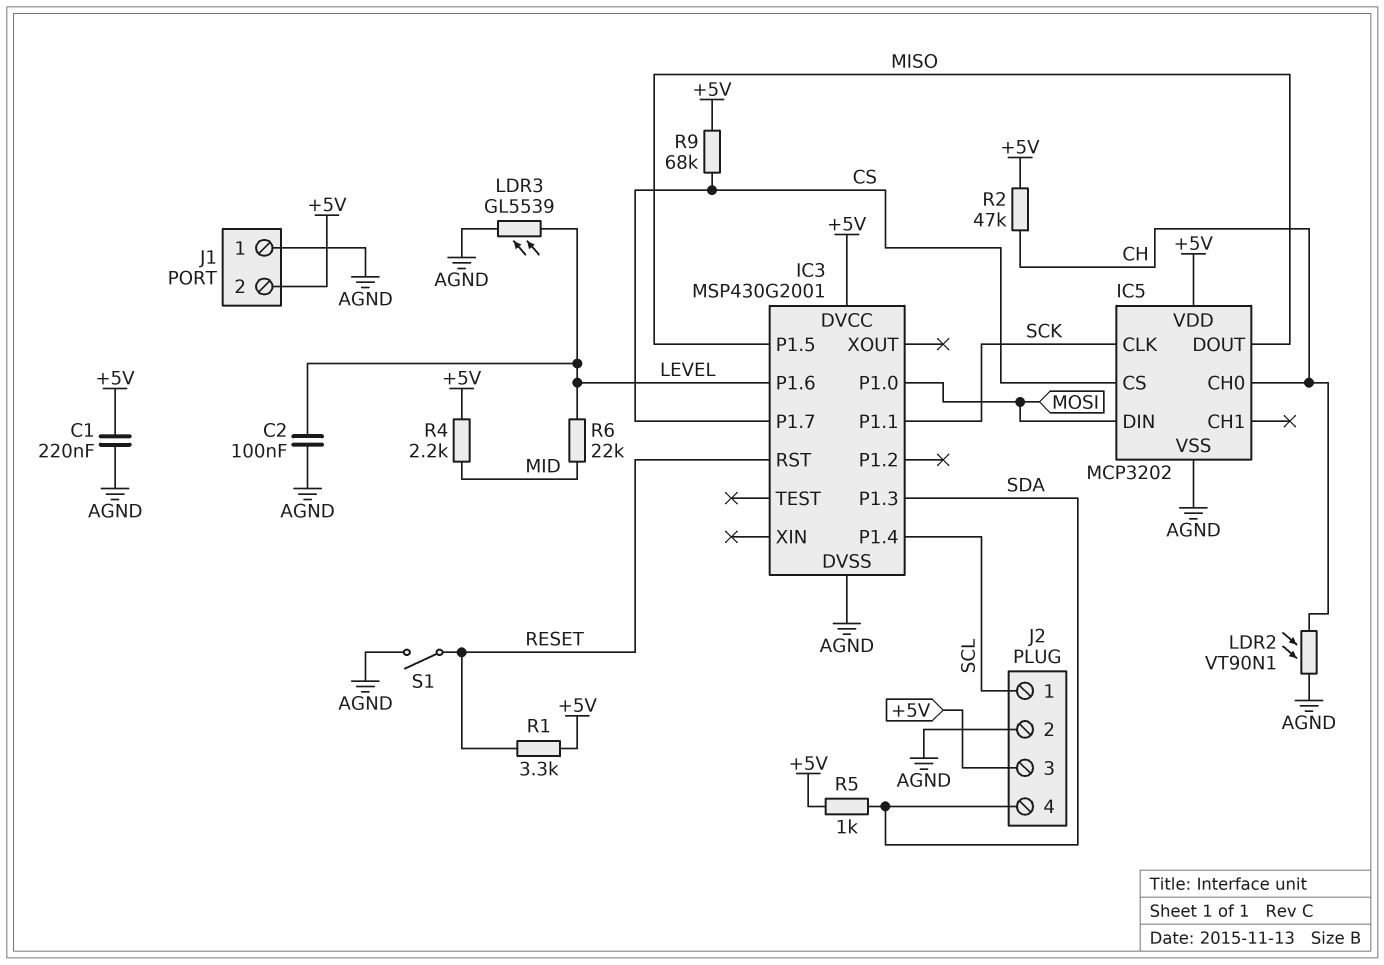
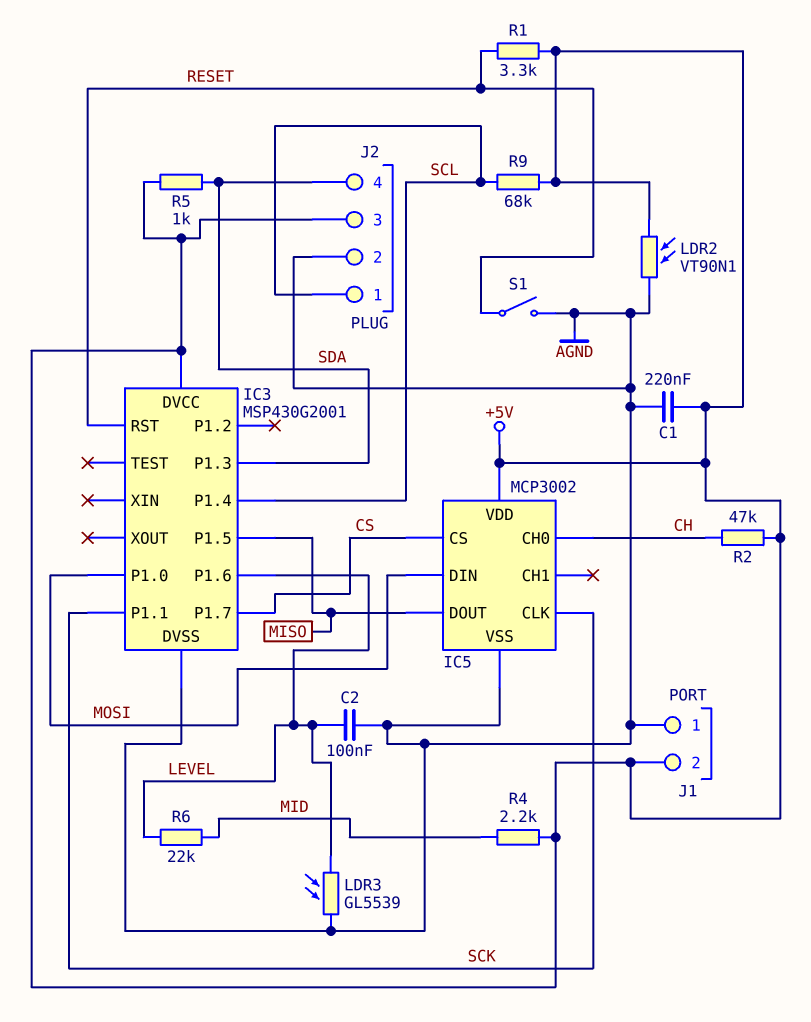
IC5: MCP3202 -> MCP3002
LDR2: VT90N1 (AGND, CH) -> VT90N1 (+5V, AGND)
R9: 68k (+5V, CS) -> 68k (+5V, SCL)

